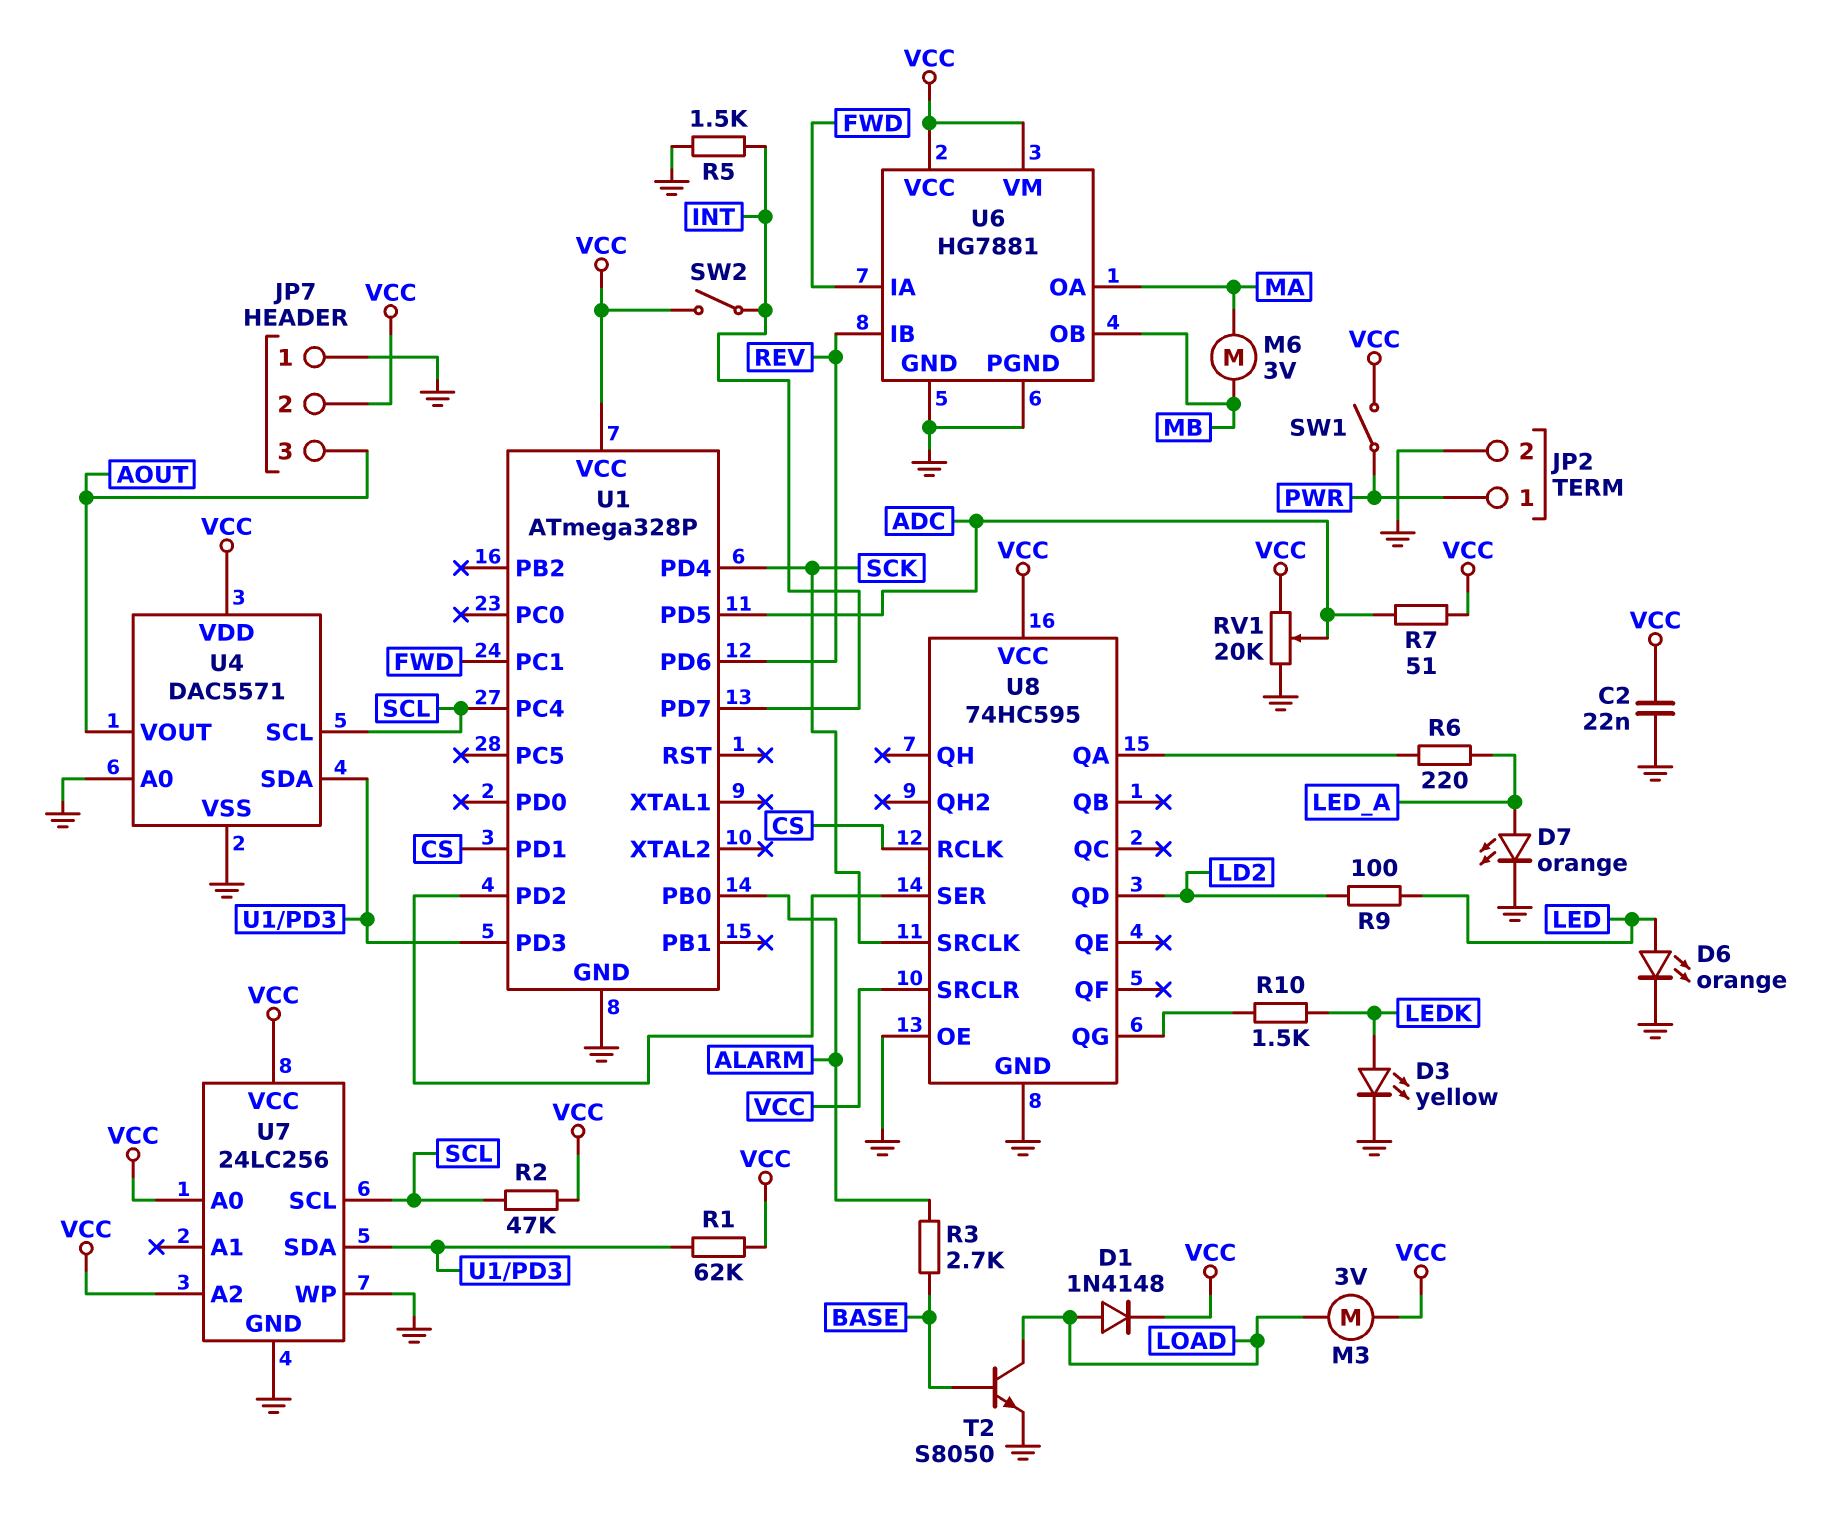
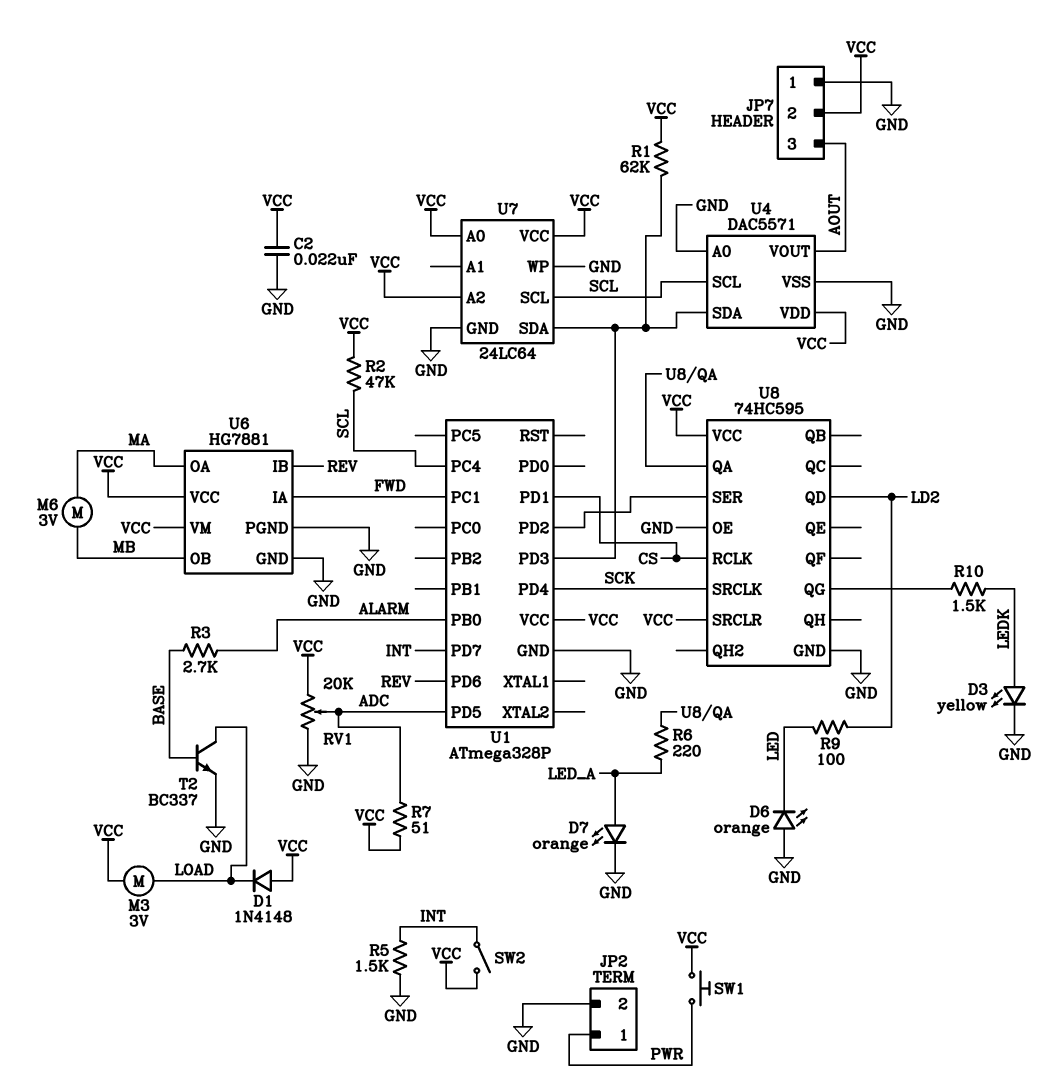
D1: diode 1N4148 (A LOAD, K VCC) -> diode 1N4148 (A VCC, K LOAD)
D6: LED orange (A LED, K GND) -> LED orange (A GND, K LED)
SW1: switch (PWR, VCC) -> button (PWR, VCC)
T2: NPN S8050 (B BASE, C LOAD, E GND) -> NPN BC337 (B BASE, C LOAD, E GND)
U7: 24LC256 -> 24LC64

